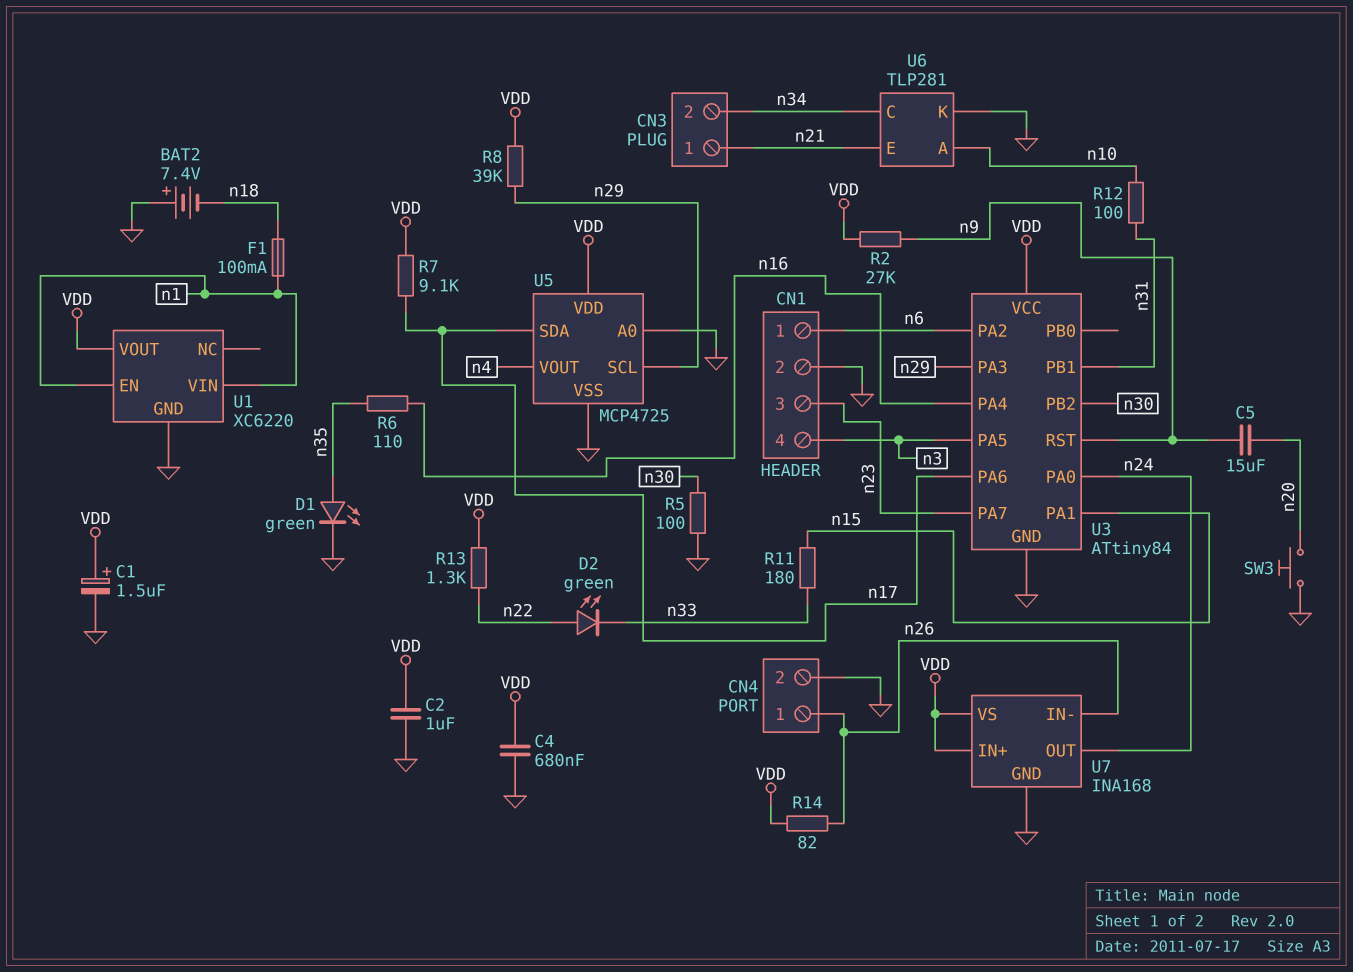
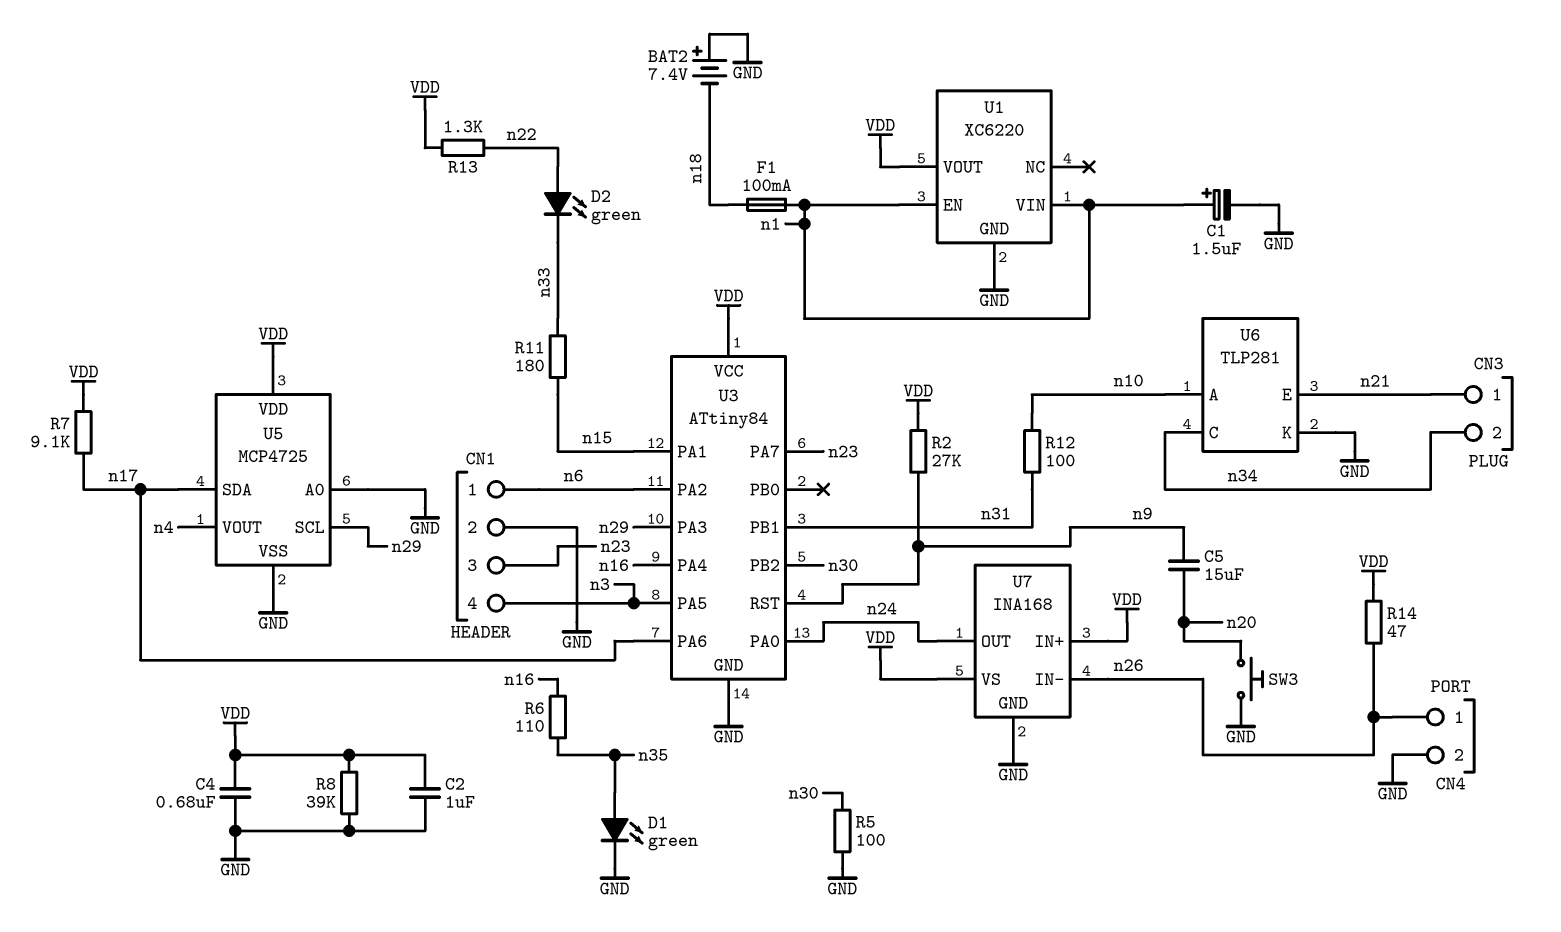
C1: 1.5uF (plus VDD, minus GND) -> 1.5uF (plus n1, minus GND)
R8: 39k (VDD, n29) -> 39k (GND, VDD)
R14: 82 (VDD, n26) -> 47 (VDD, n26)

